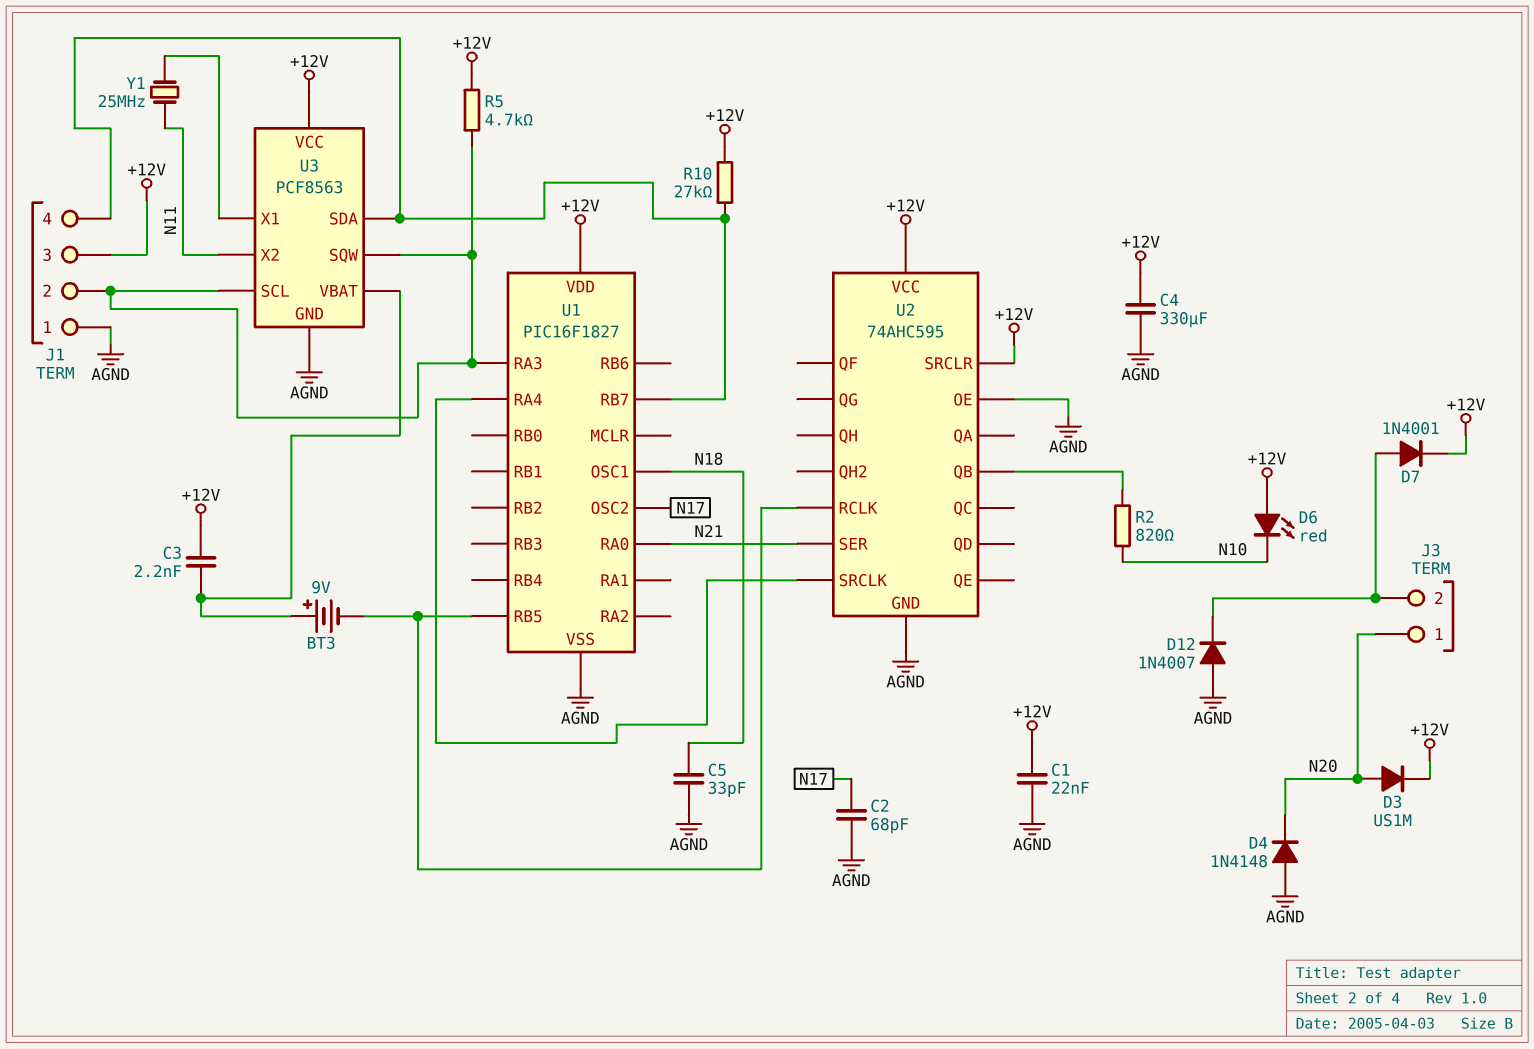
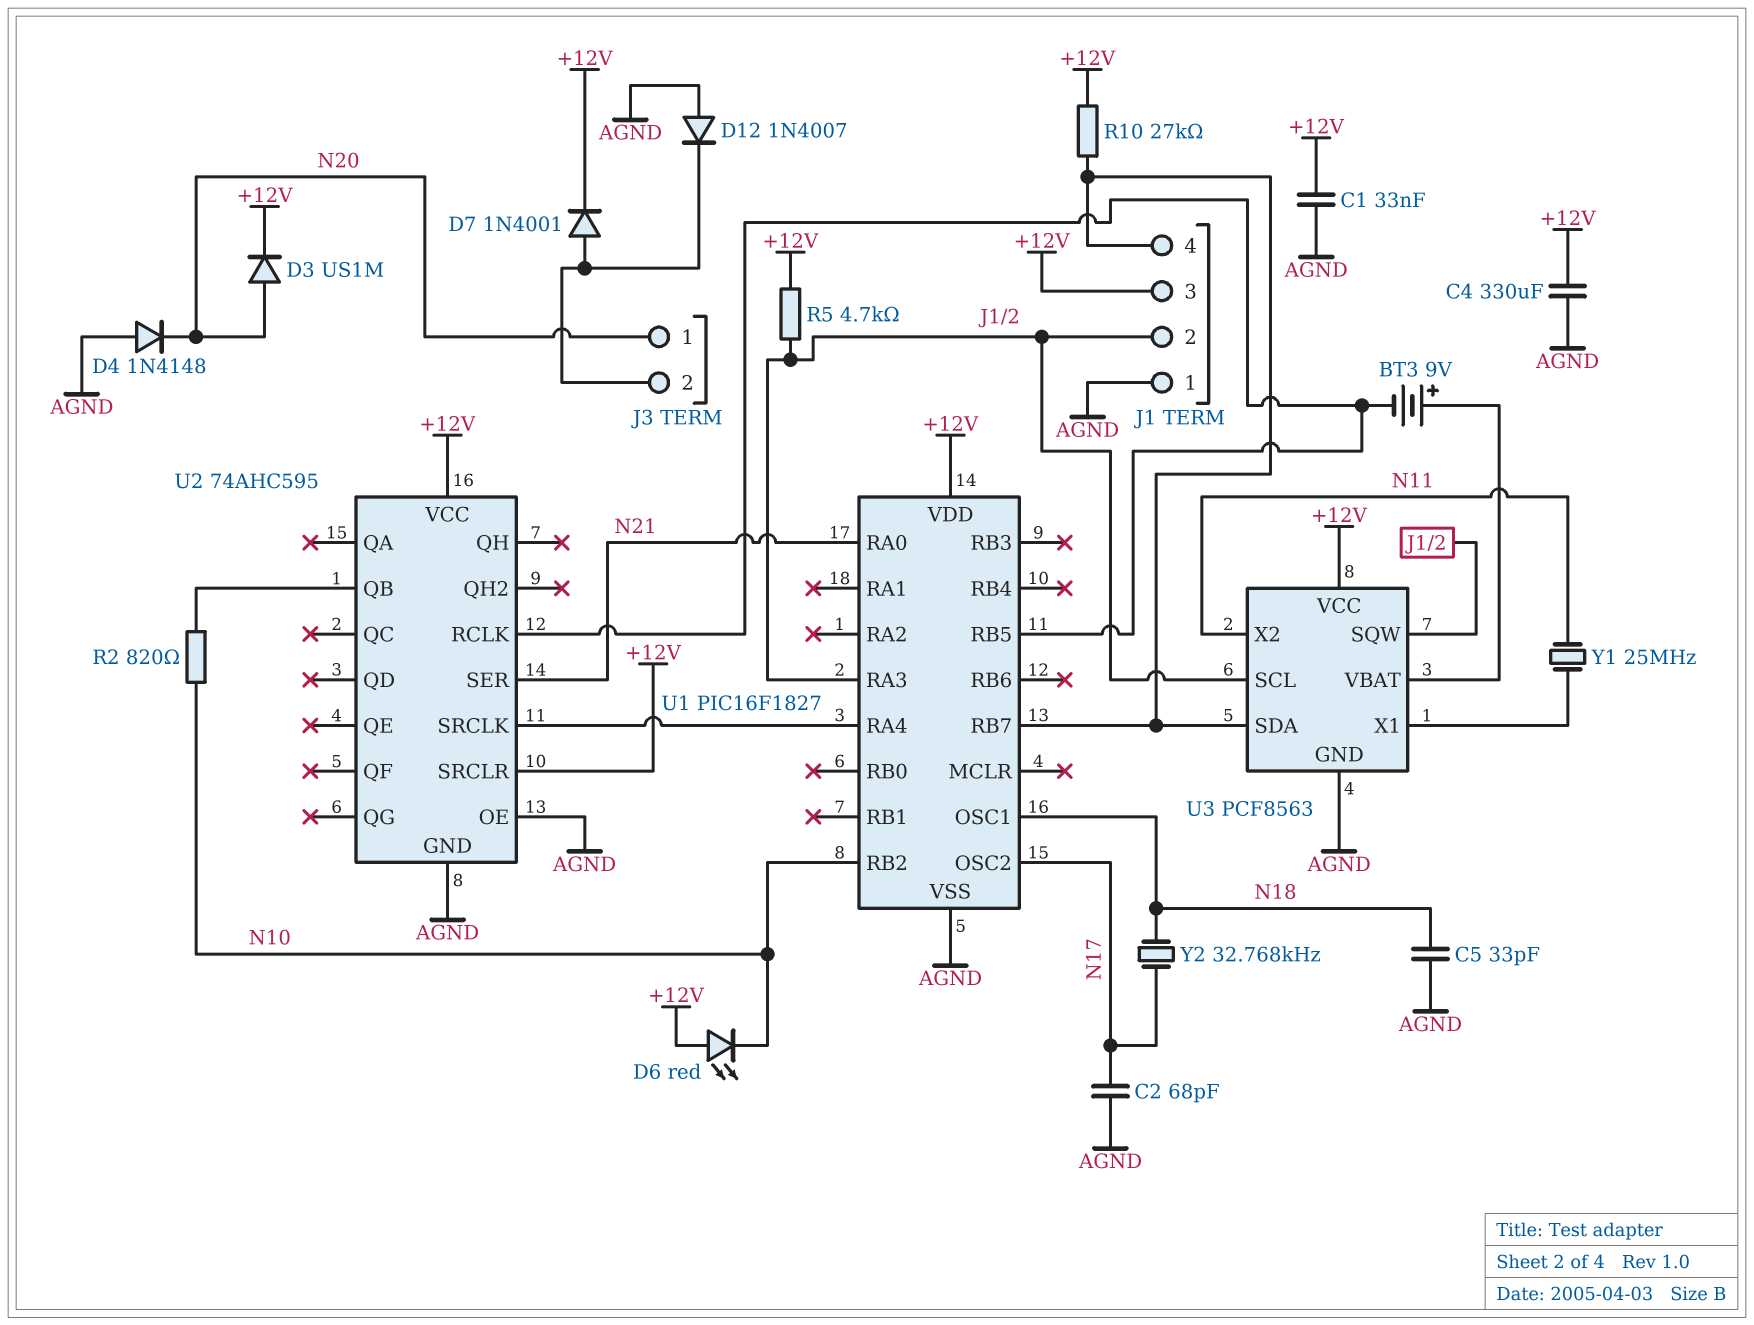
C1: 22nF (+12V, AGND) -> 33nF (+12V, AGND)
C3: 2.2nF (+12V, U3/VBAT) -> none
U1 pin RB2: none -> N10
Y2: none -> 32.768kHz (N17, N18)

